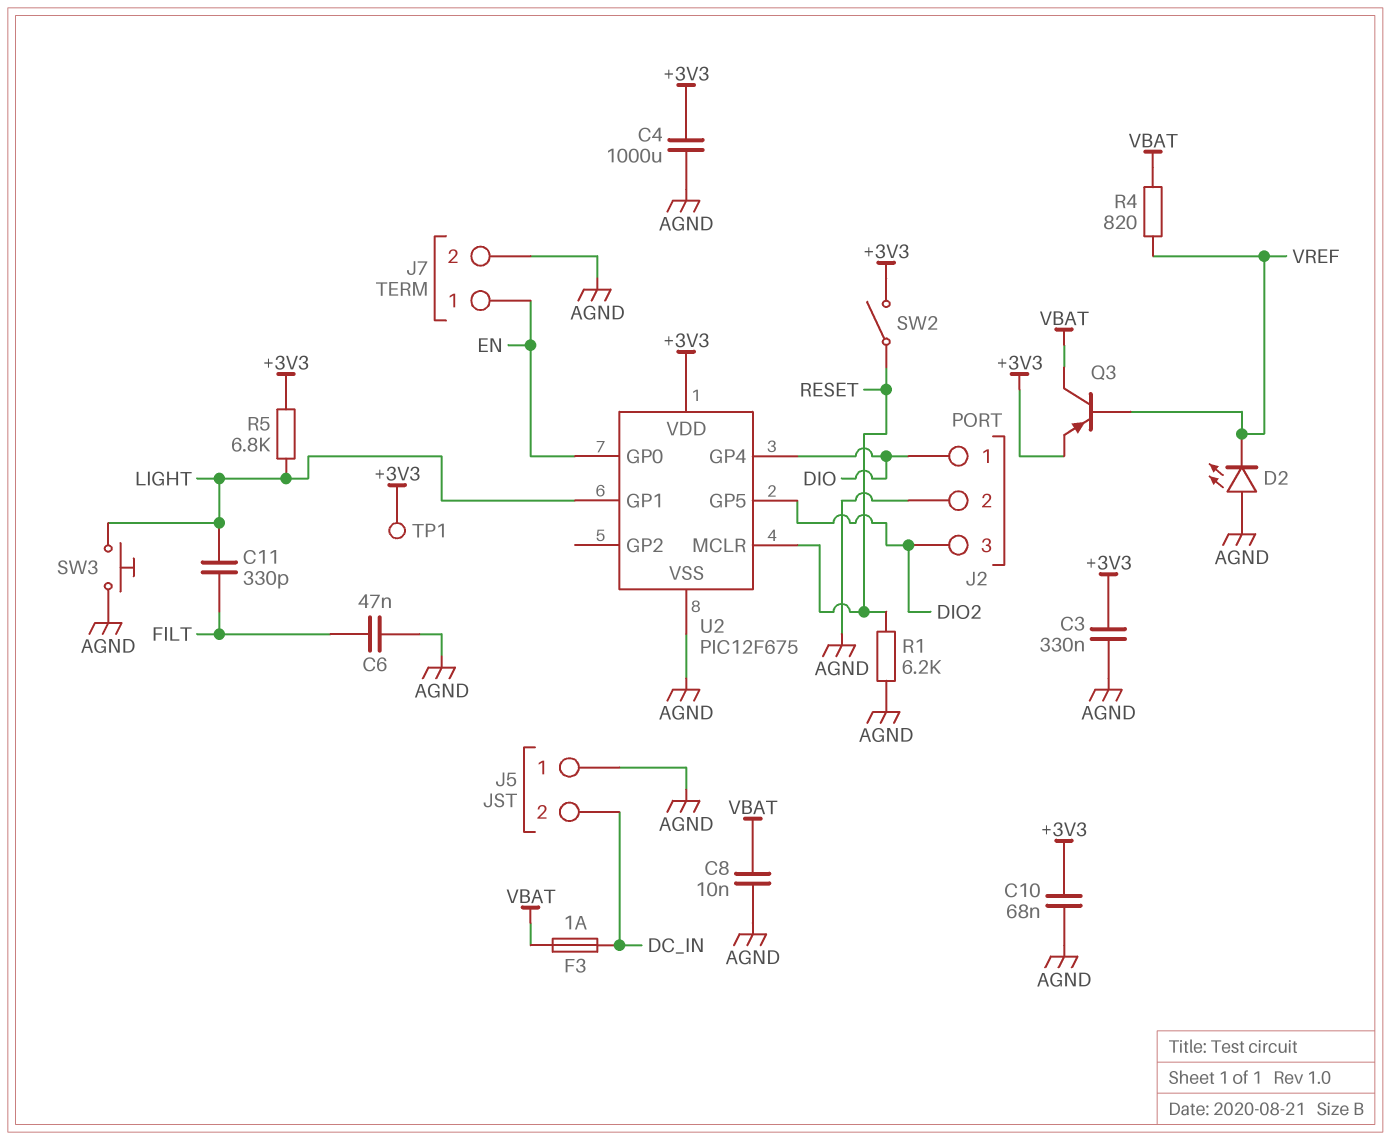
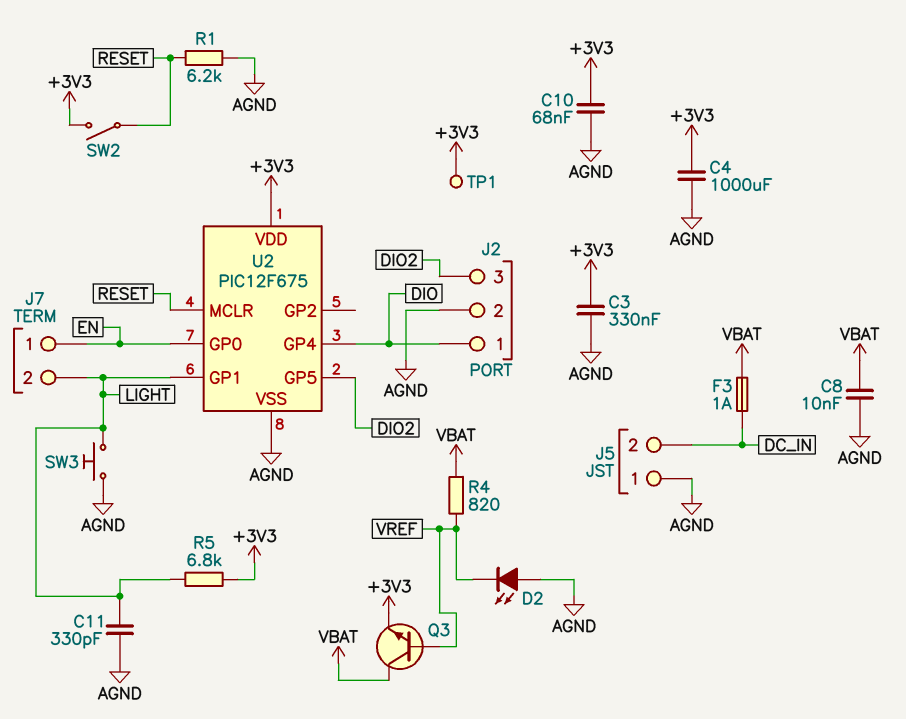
C6: 47nF (AGND, FILT) -> none
C11: 330pF (FILT, LIGHT) -> 330pF (AGND, LIGHT)
J7 pin 2: AGND -> LIGHT
Q3: PNP (B VREF, C VBAT, E +3V3) -> NPN (B VREF, C VBAT, E +3V3)

